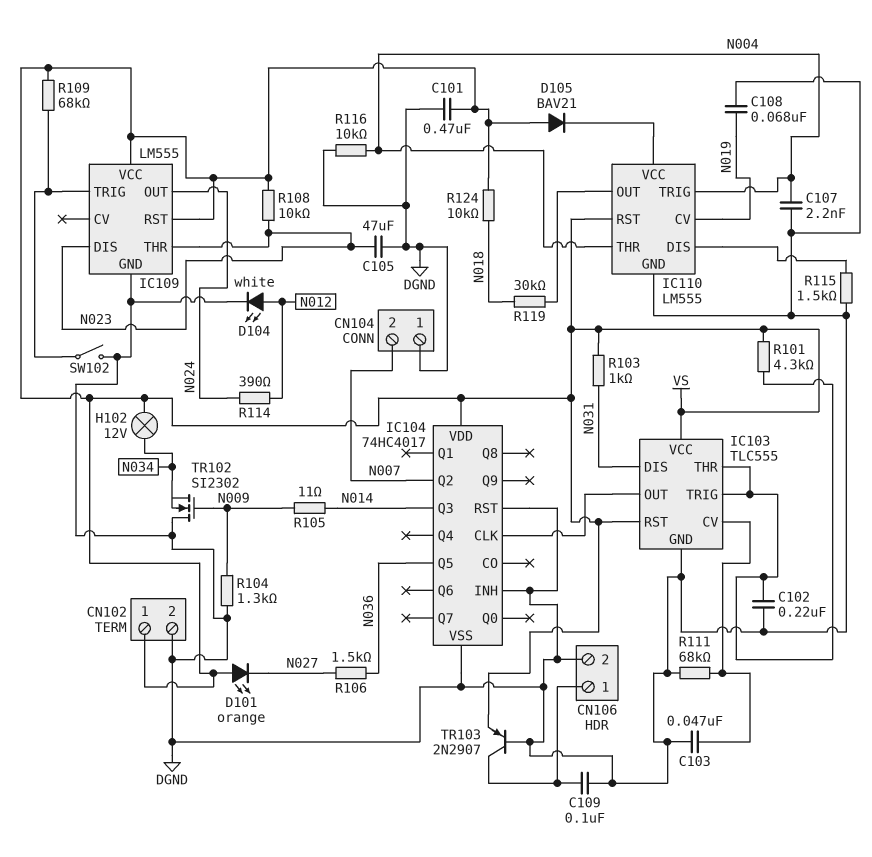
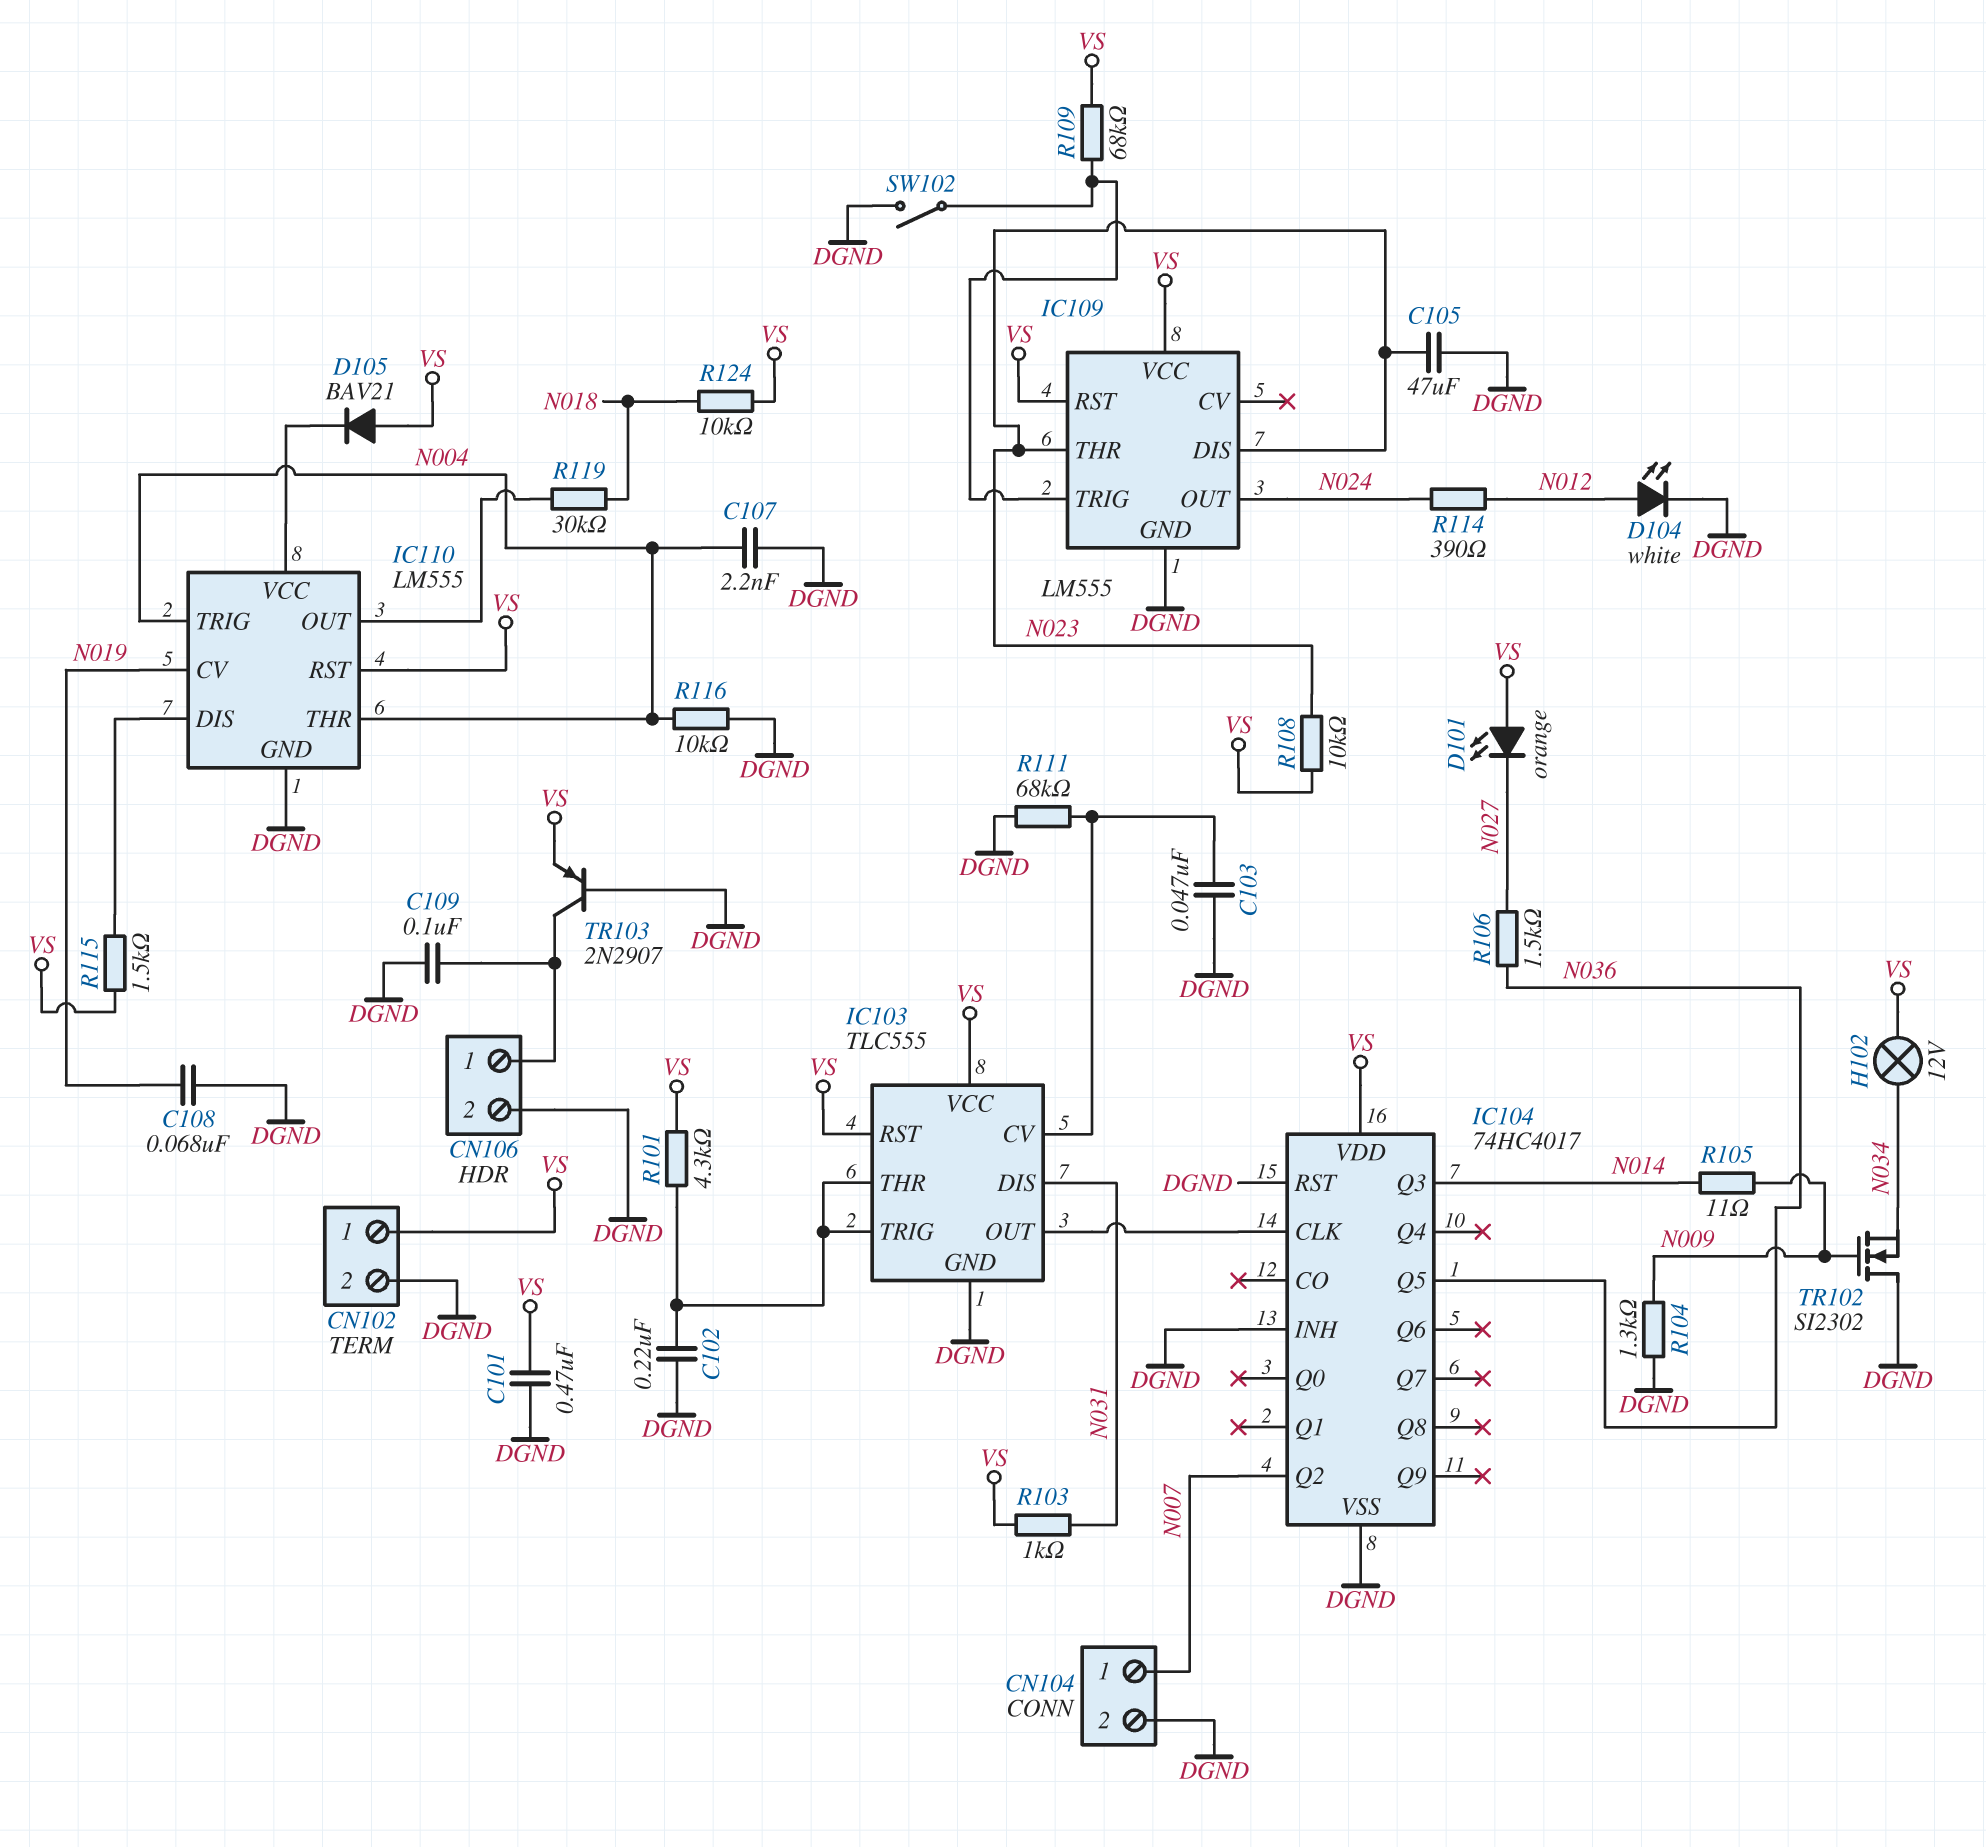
CN104 pin 1: DGND -> N007
CN104 pin 2: N007 -> DGND
R115: 1.5k (DGND, IC110/DIS) -> 1.5k (IC110/DIS, VS)

